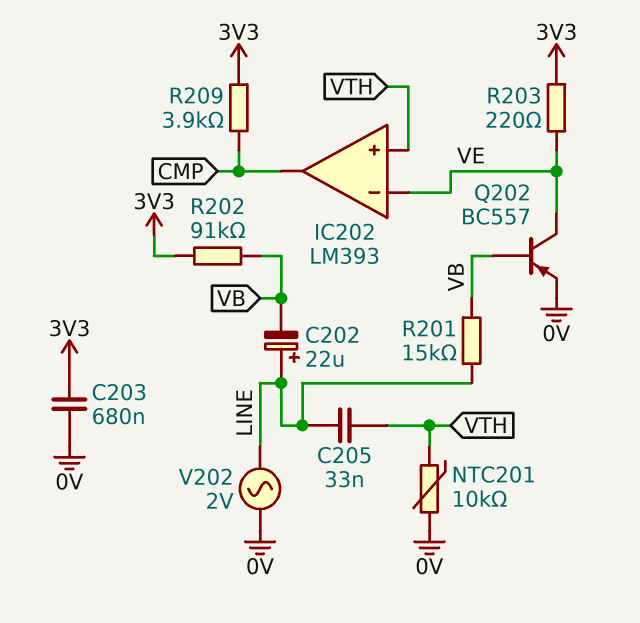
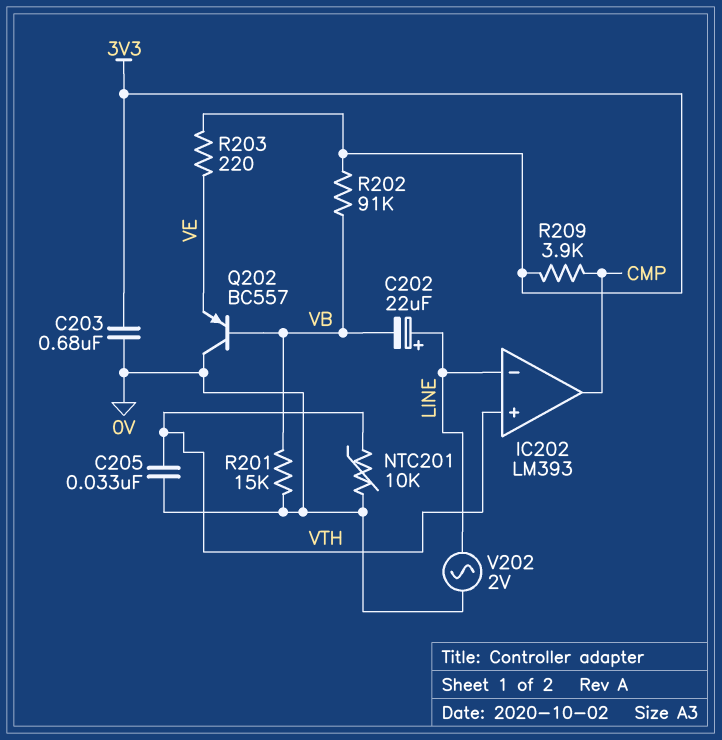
C205: 33nF (LINE, VTH) -> 33nF (0V, VTH)
IC202 pin in-: VE -> LINE
Q202: PNP BC557 (B VB, C VE, E 0V) -> PNP BC557 (B VB, C 0V, E VE)
R201: 15k (LINE, VB) -> 15k (0V, VB)

